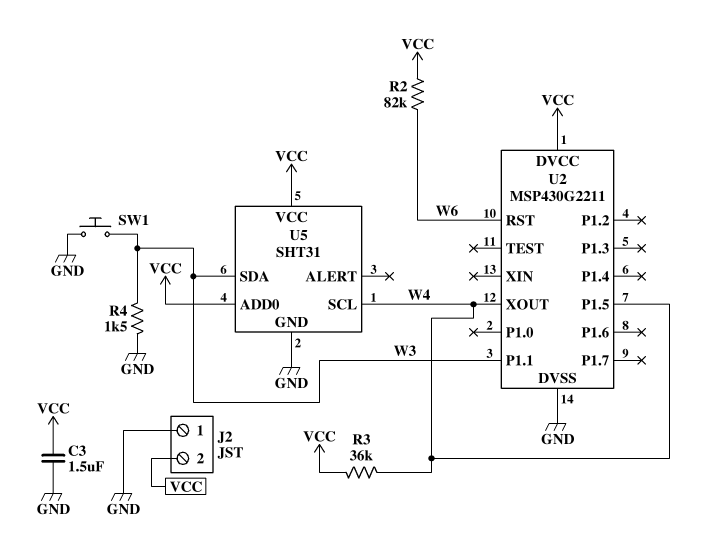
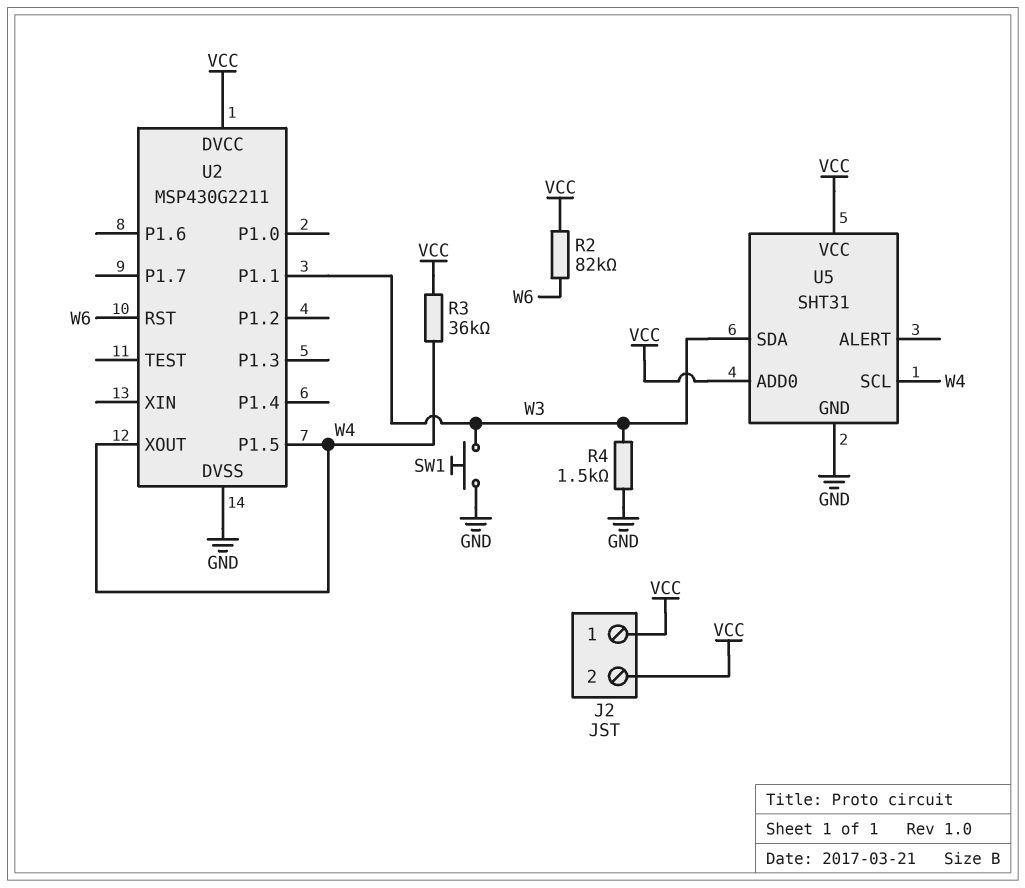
C3: 1.5uF (GND, VCC) -> none
J2 pin 1: GND -> VCC

